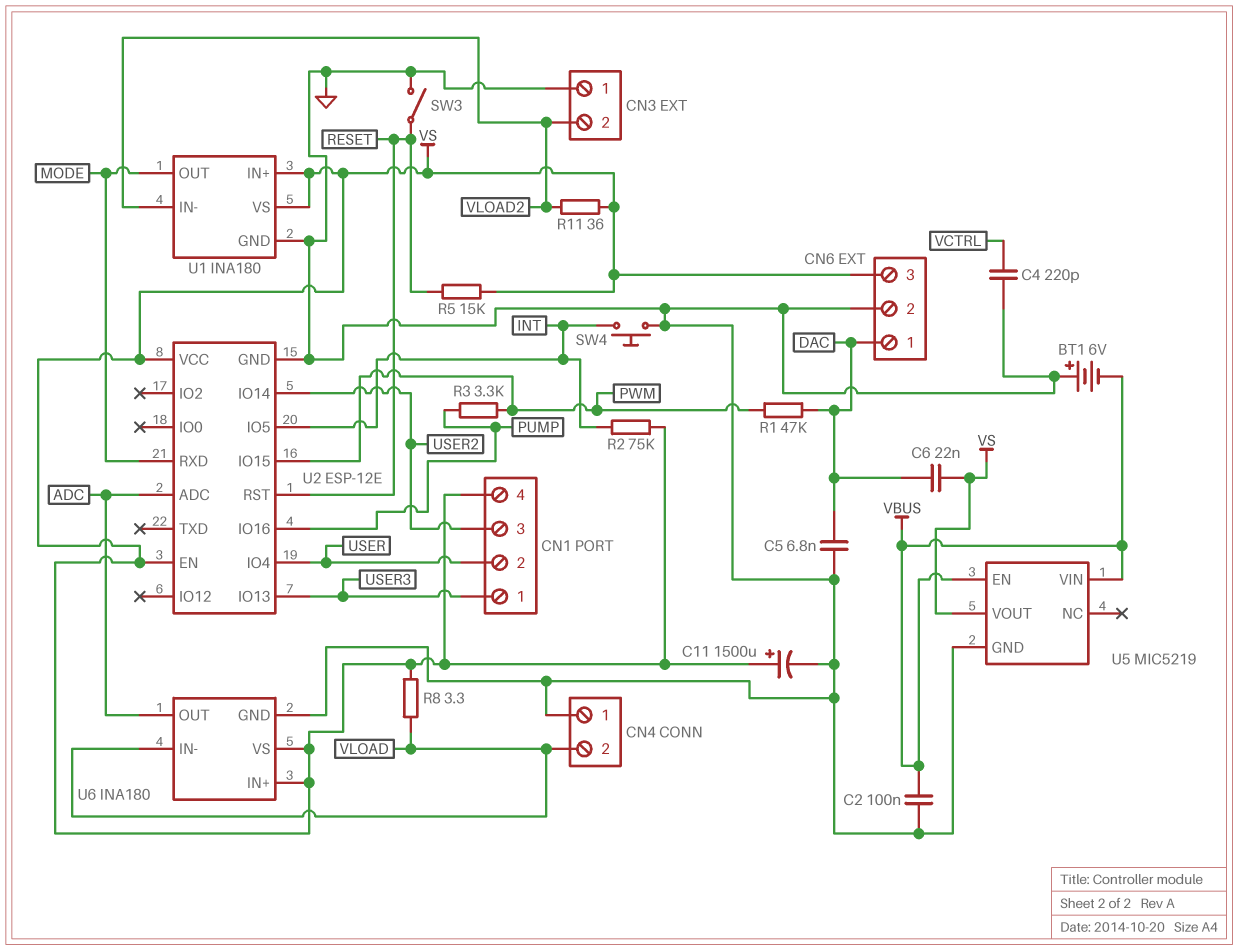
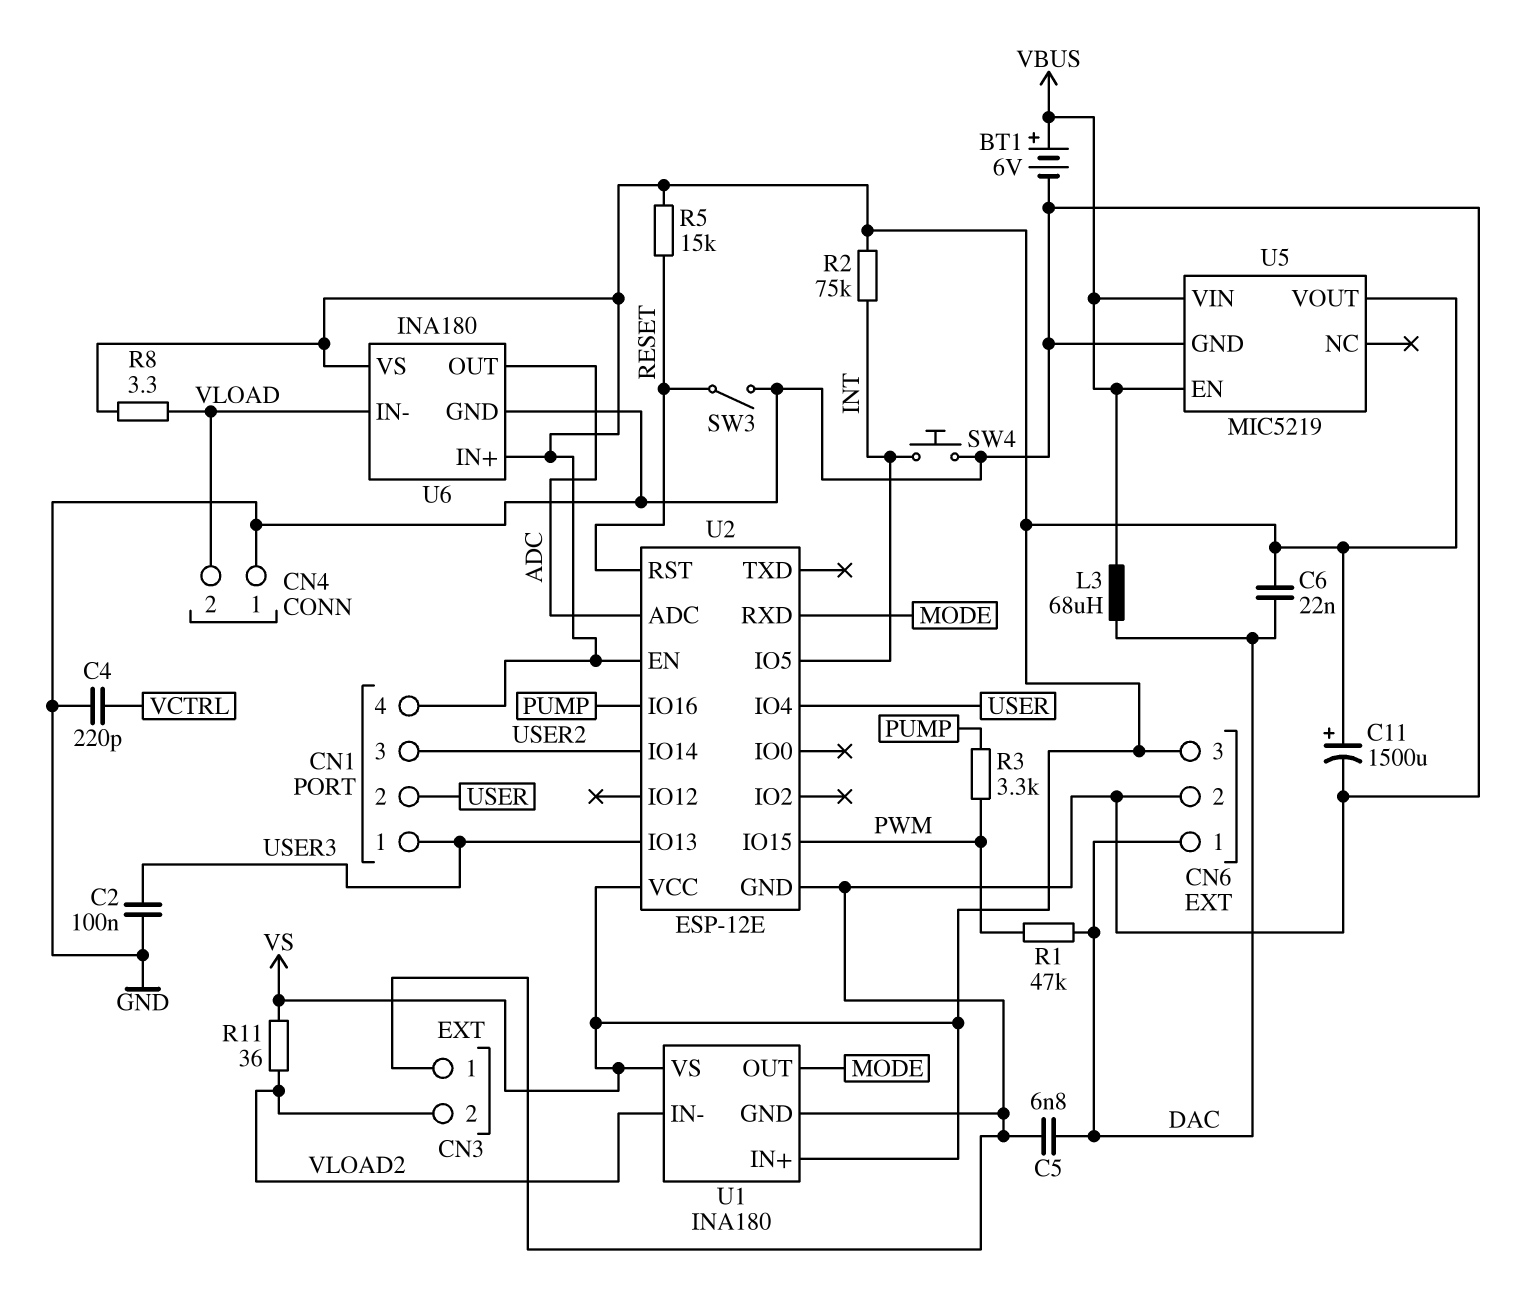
BT1: 6V (plus GND, minus VBUS) -> 6V (plus VBUS, minus GND)
C2: 100nF (GND, VBUS) -> 100nF (GND, USER3)
L3: none -> 68uH (DAC, VBUS)

